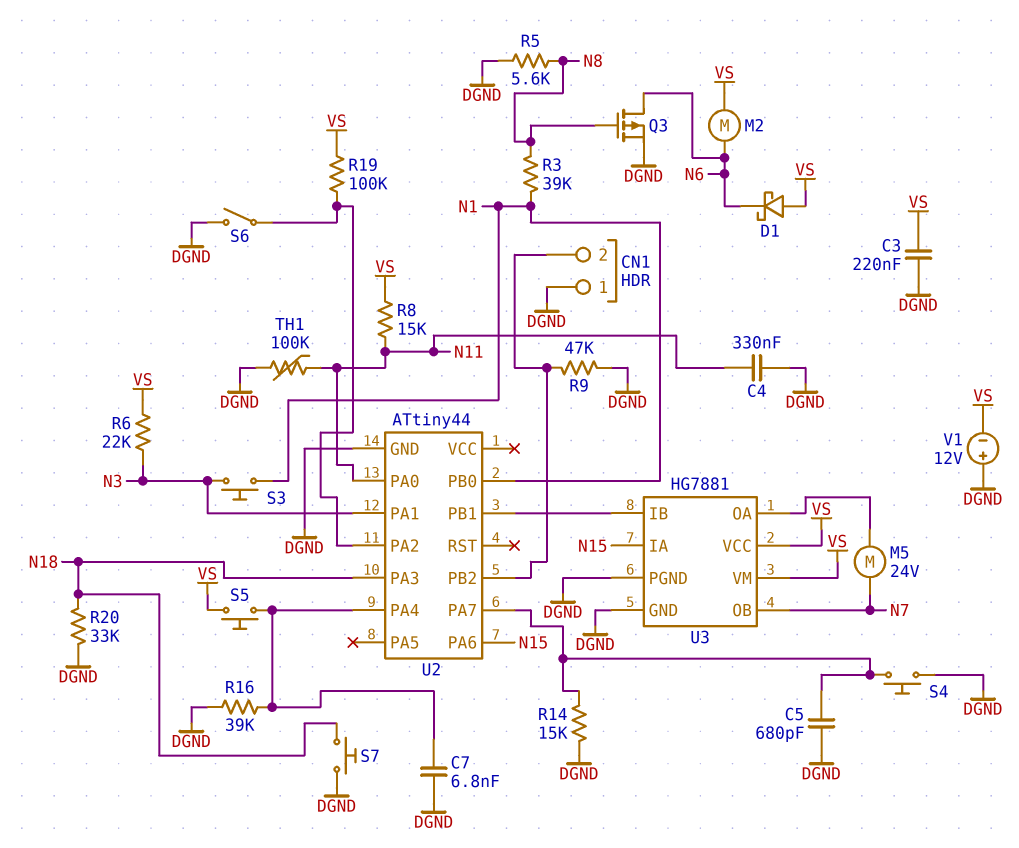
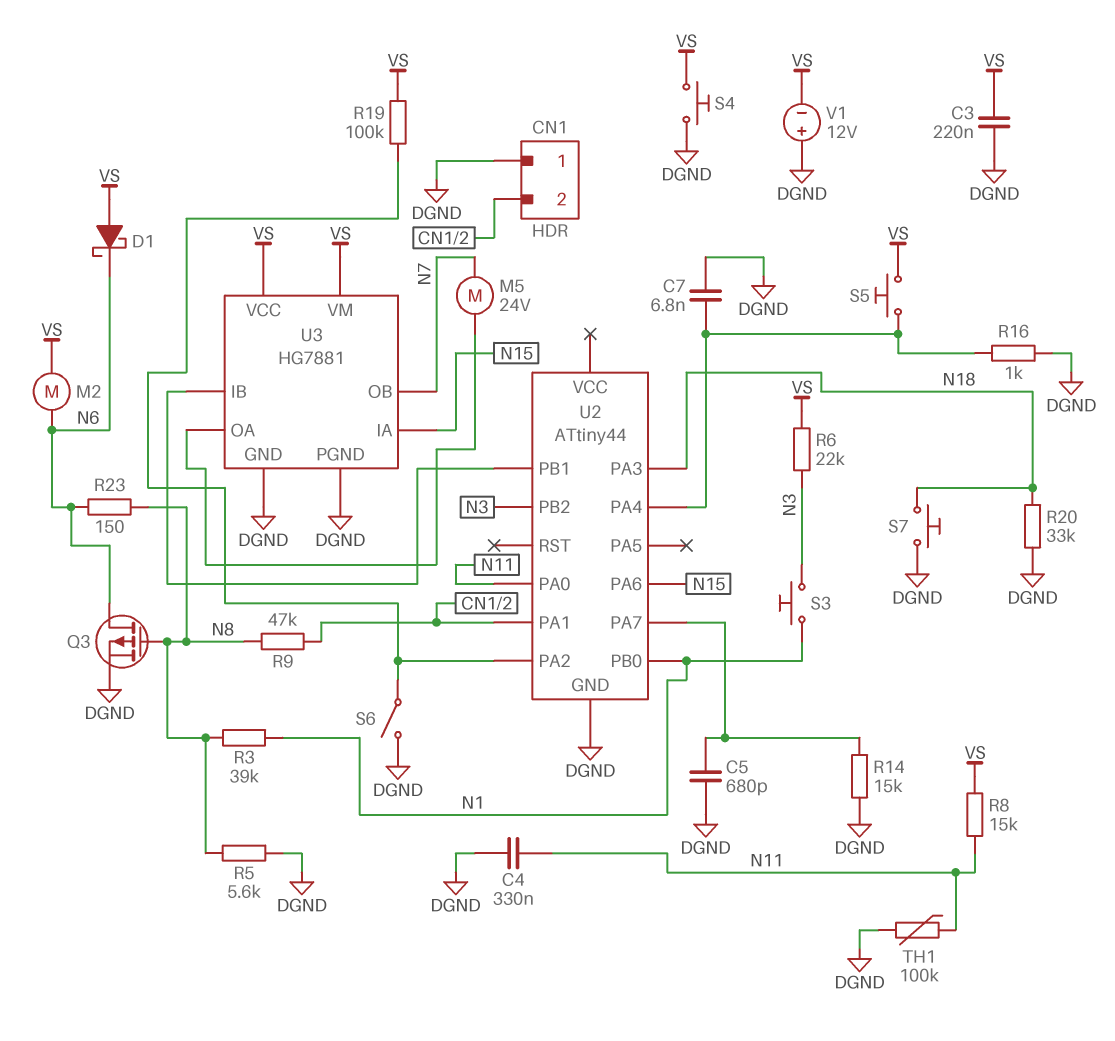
R9: 47k (CN1/2, DGND) -> 47k (CN1/2, N8)
R16: 39k (DGND, U2/PA4) -> 1k (DGND, U2/PA4)
R23: none -> 150 (N6, N8)
S4: button (DGND, U2/PA7) -> button (DGND, VS)
U2 pin PA1: N3 -> CN1/2
U2 pin PB2: CN1/2 -> N3

